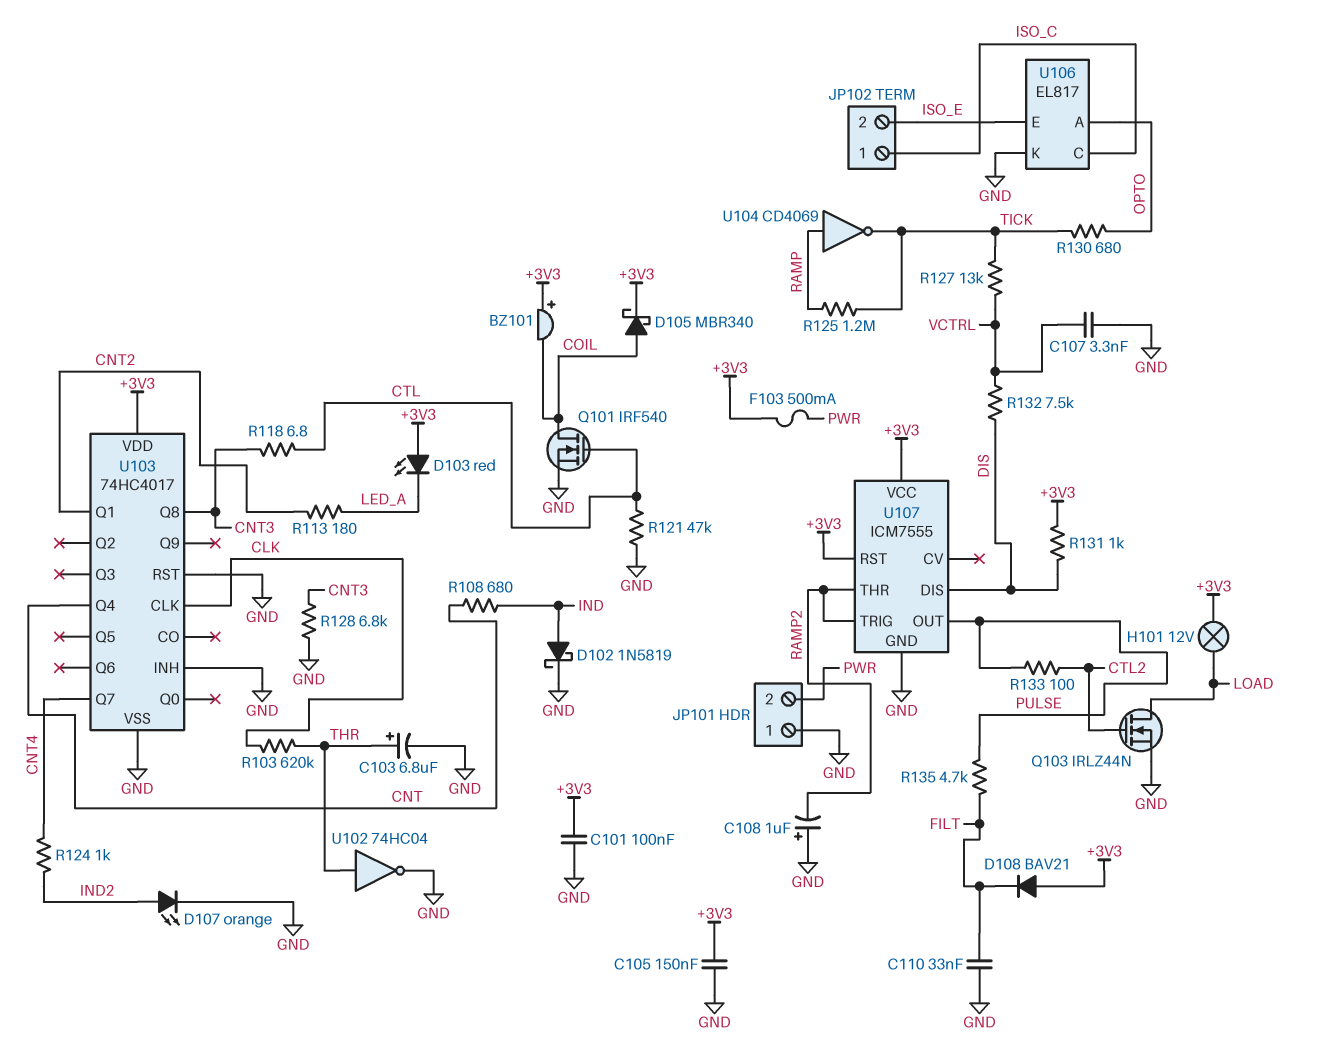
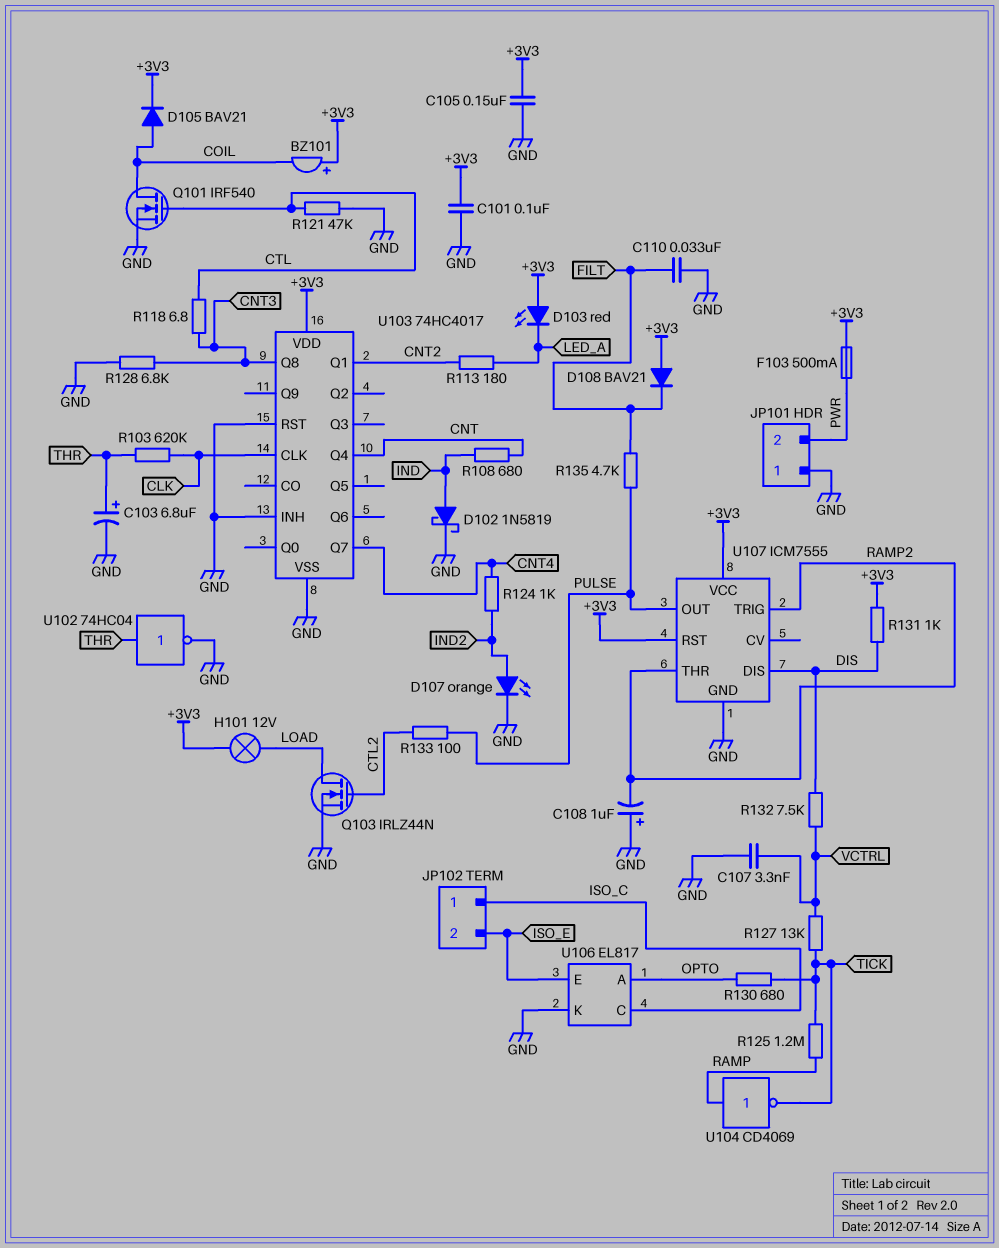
D105: schottky MBR340 (A COIL, K +3V3) -> diode BAV21 (A COIL, K +3V3)

